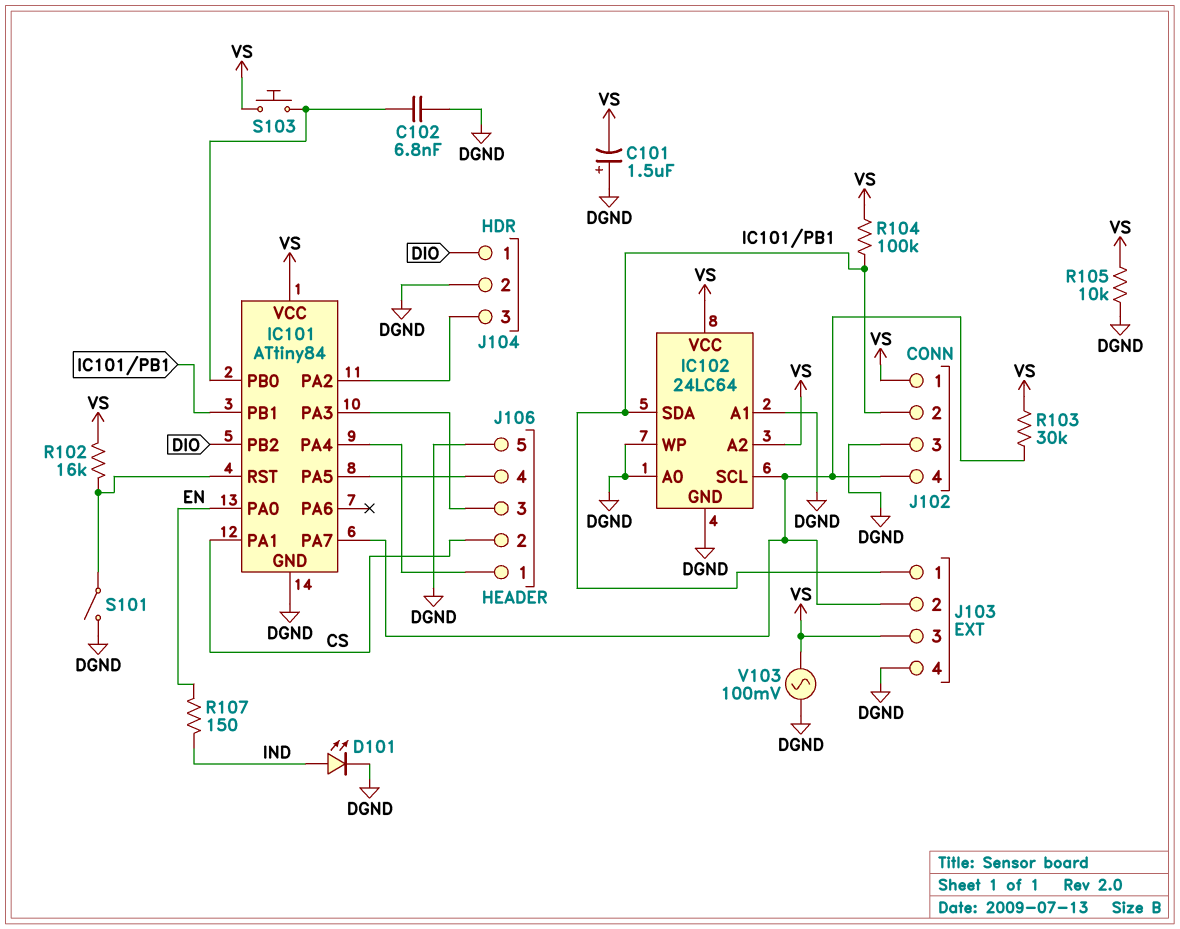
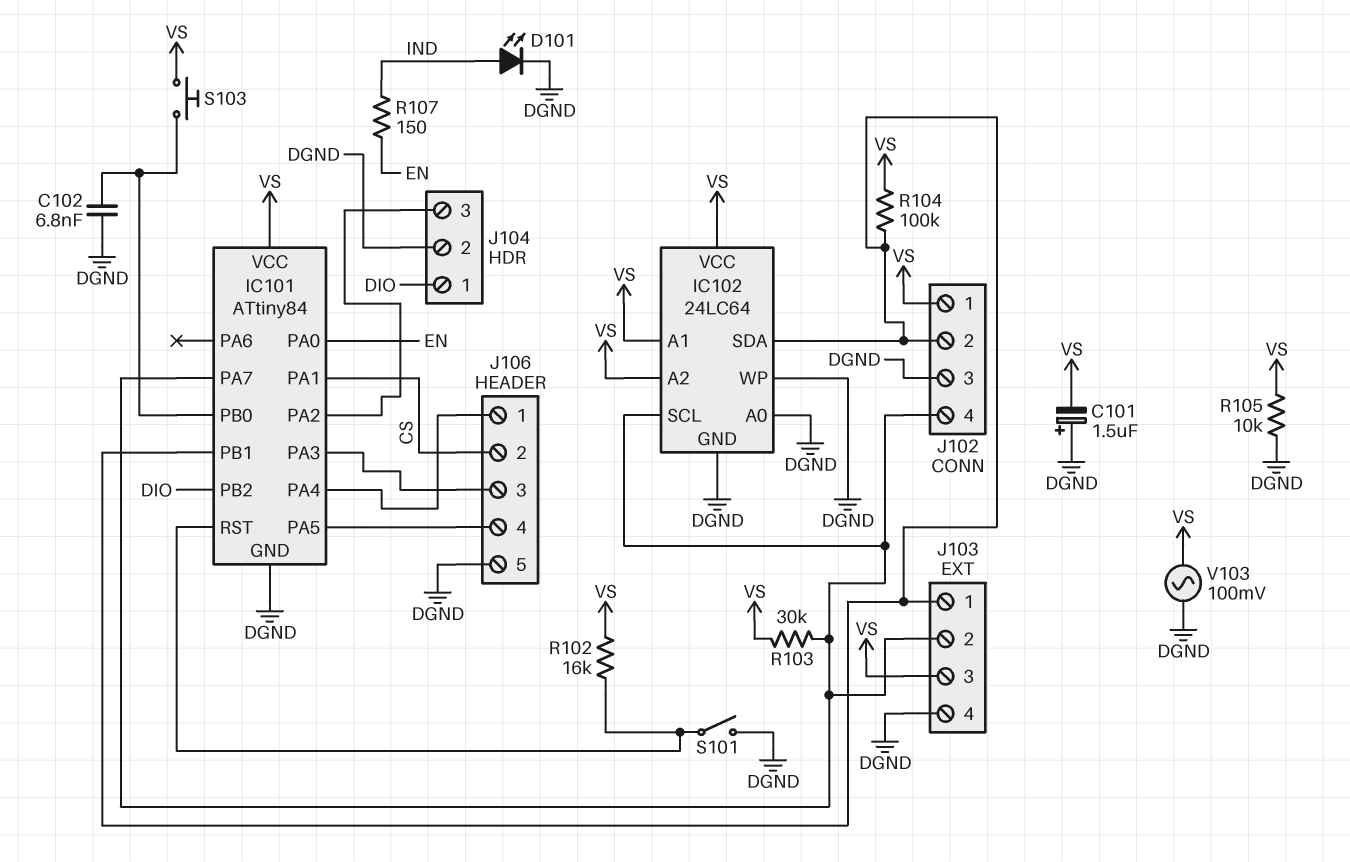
IC102 pin A1: DGND -> VS

